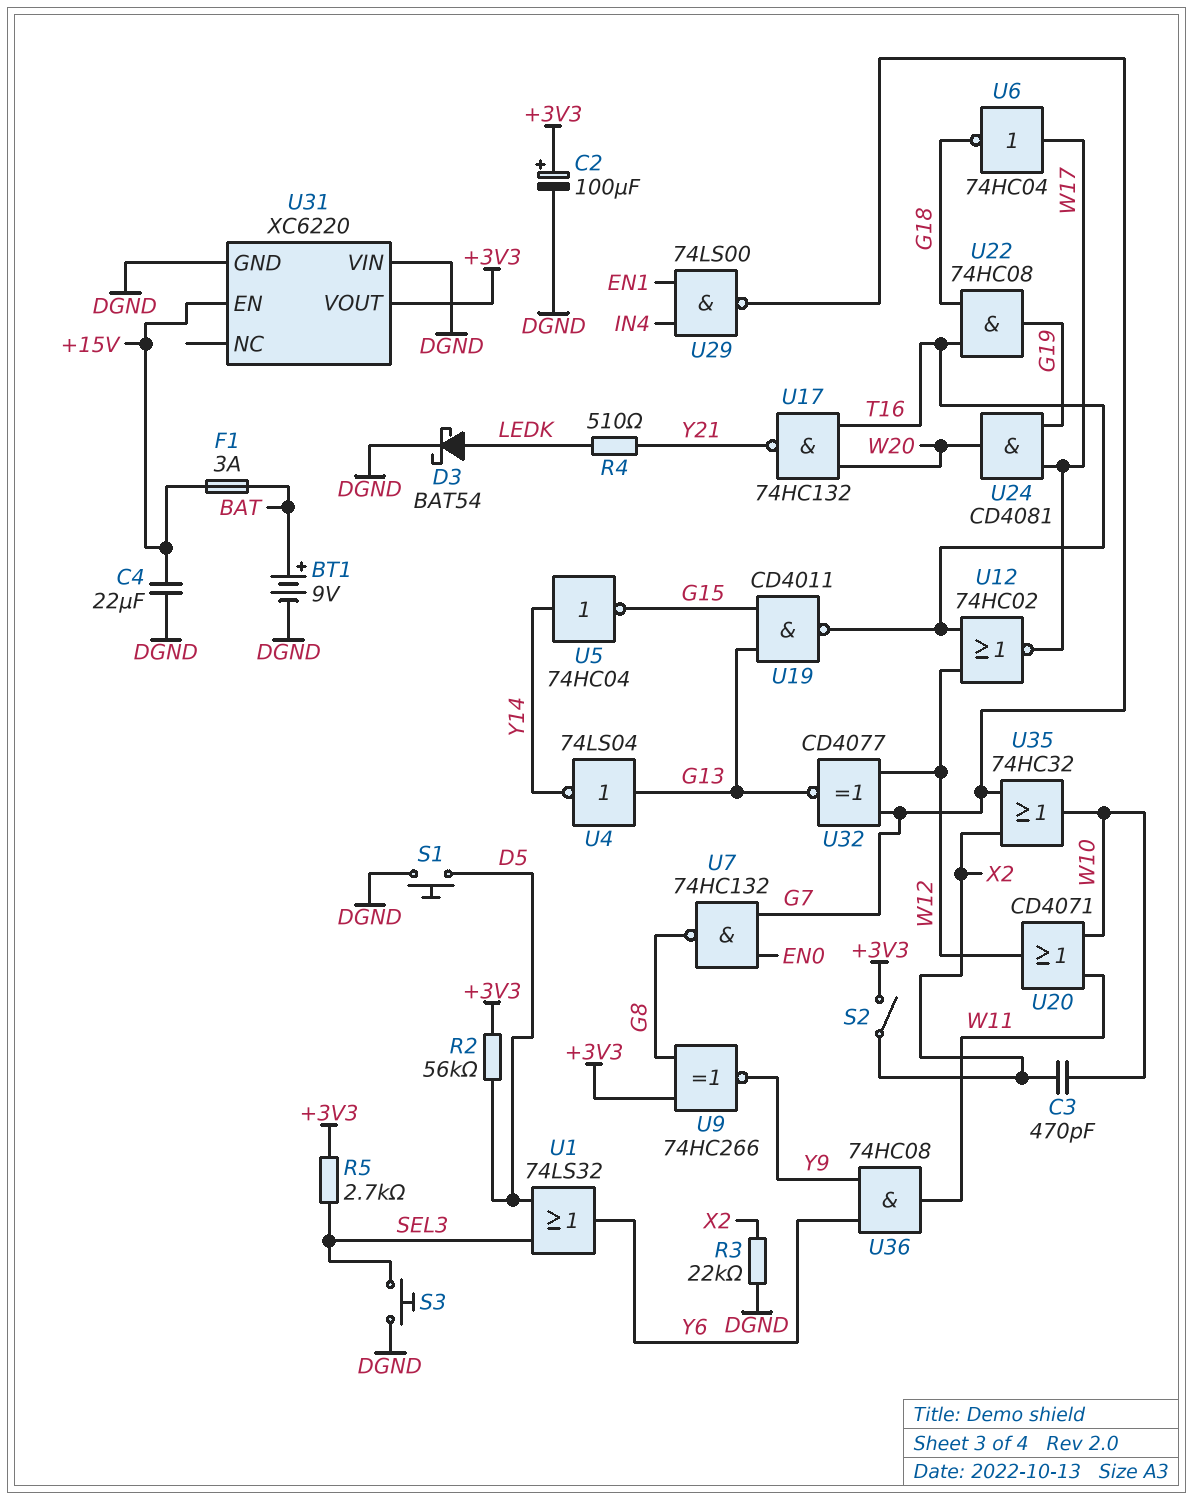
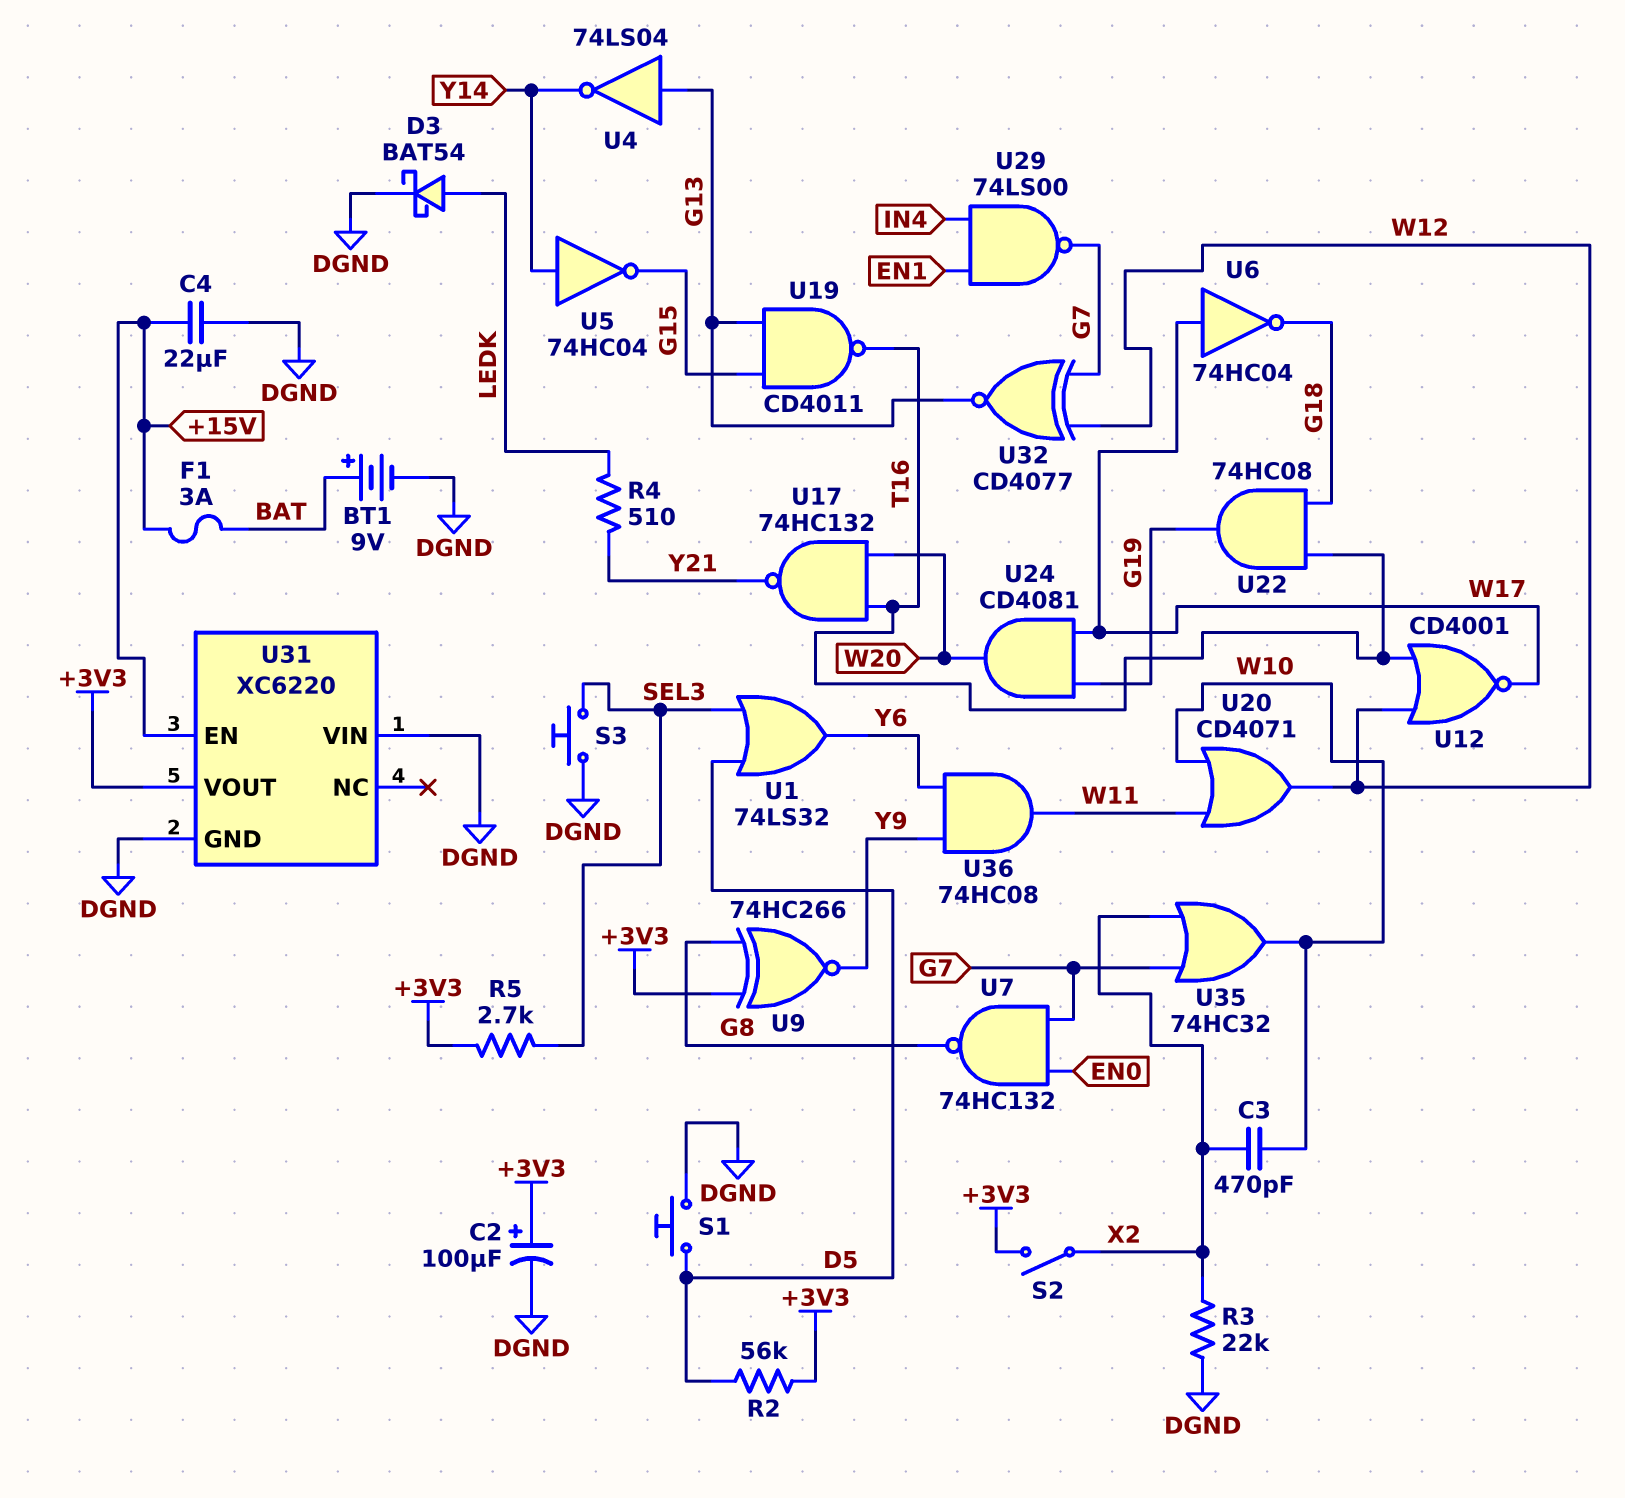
U12: NOR 74HC02 (in T16, in W12, out W17) -> NOR CD4001 (in T16, in W12, out W17)

